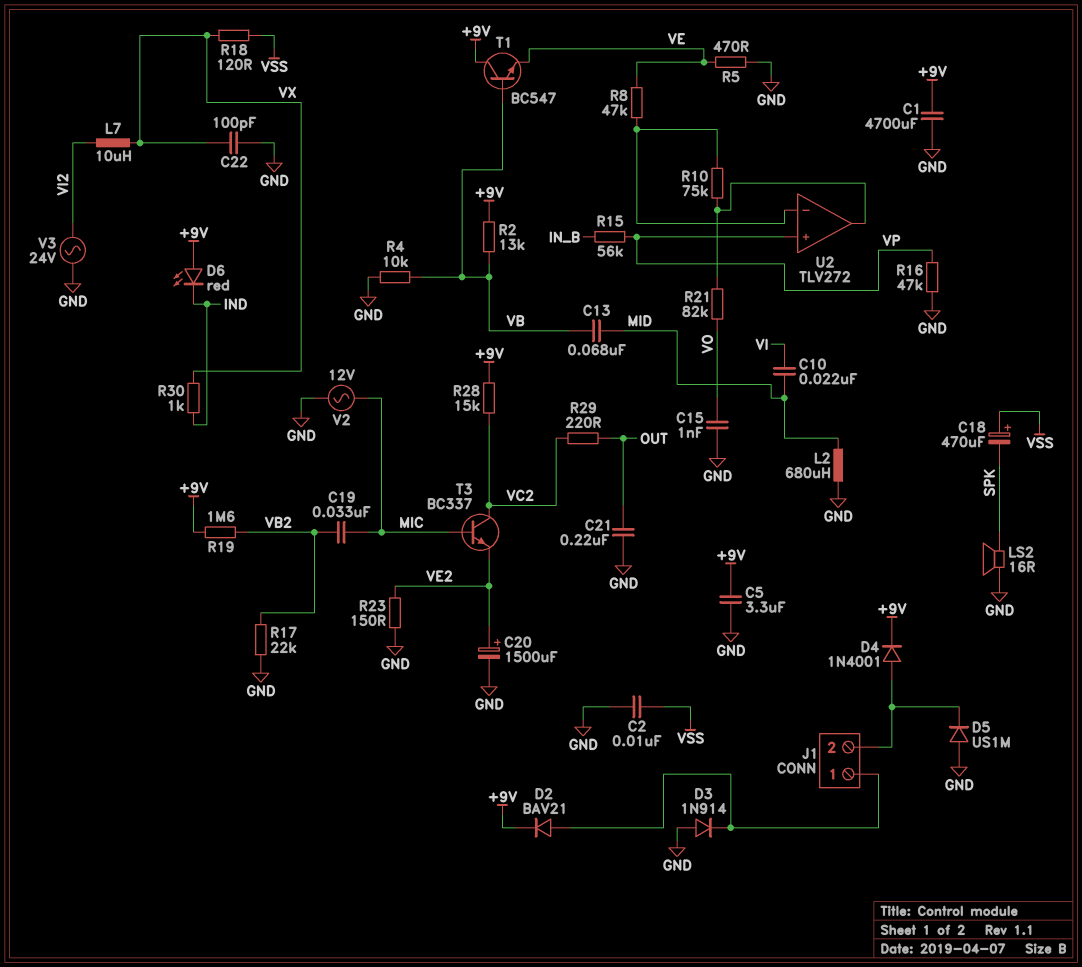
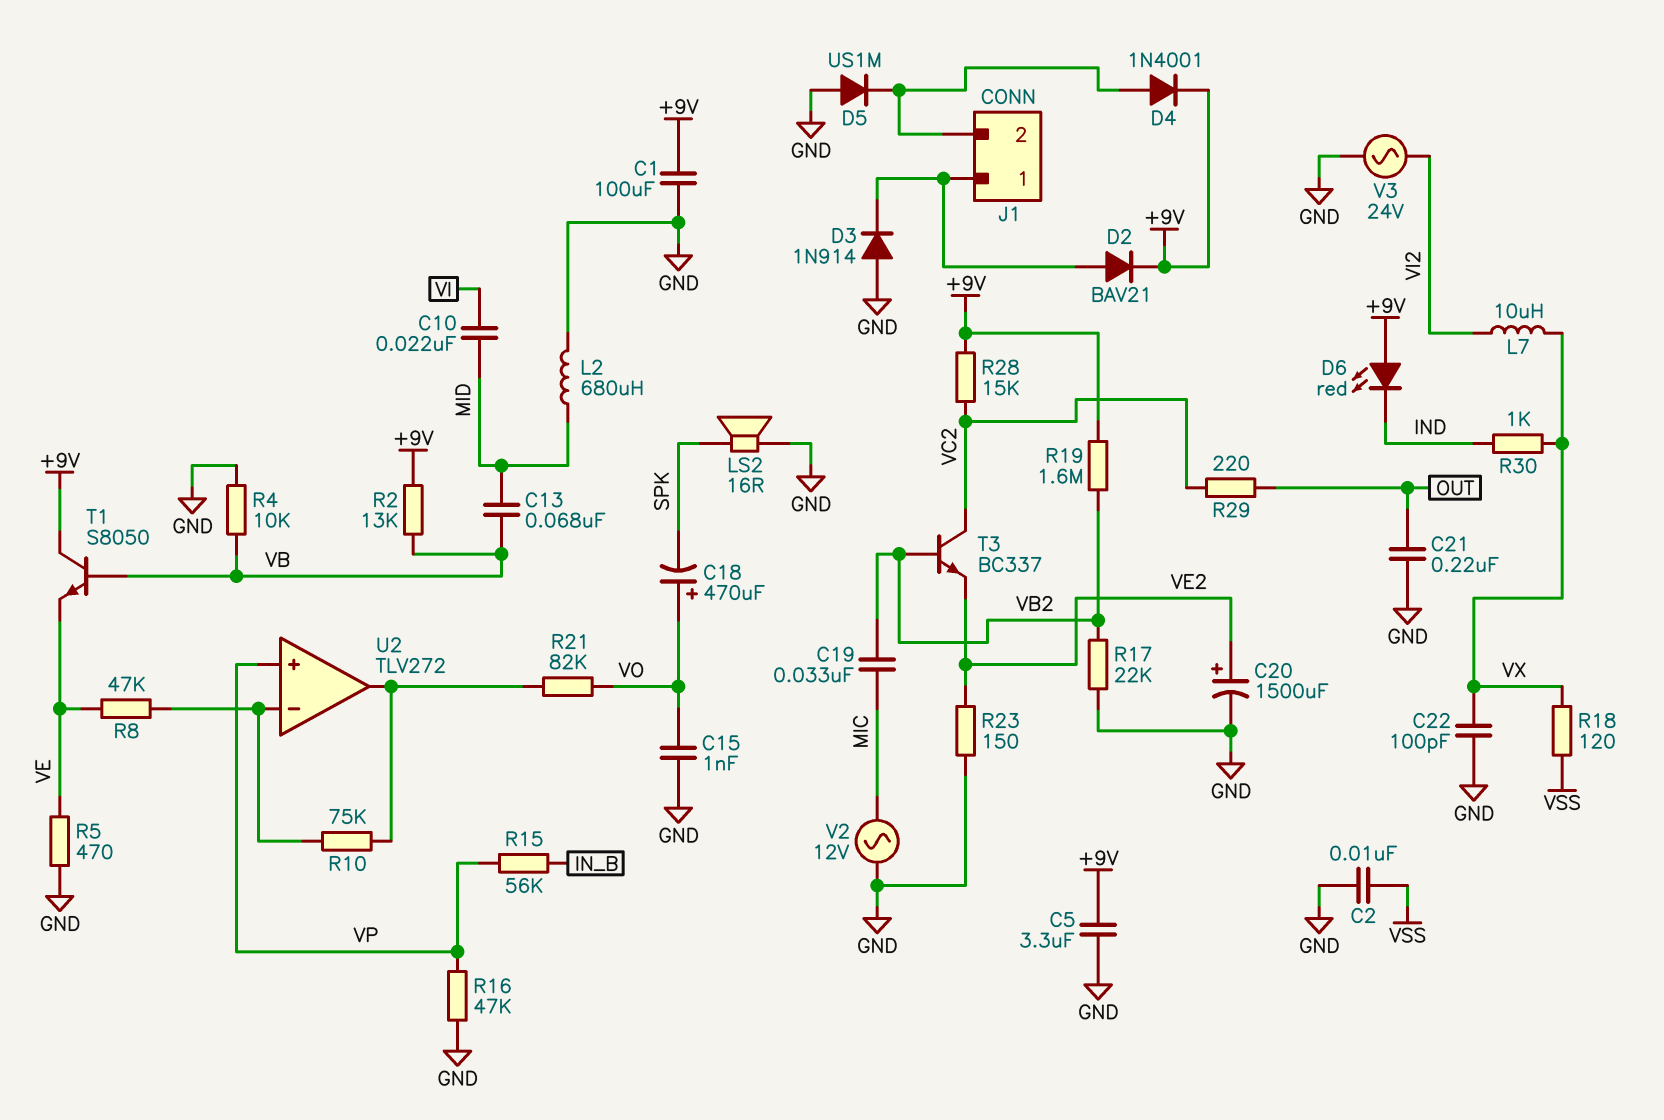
C1: 4700uF (+9V, GND) -> 100uF (+9V, GND)
C18: 470uF (plus VSS, minus SPK) -> 470uF (plus VO, minus SPK)
T1: NPN BC547 (B VB, C +9V, E VE) -> NPN S8050 (B VB, C +9V, E VE)
T3: NPN BC337 (B MIC, C VC2, E VE2) -> NPN BC337 (B VB2, C VC2, E VE2)

